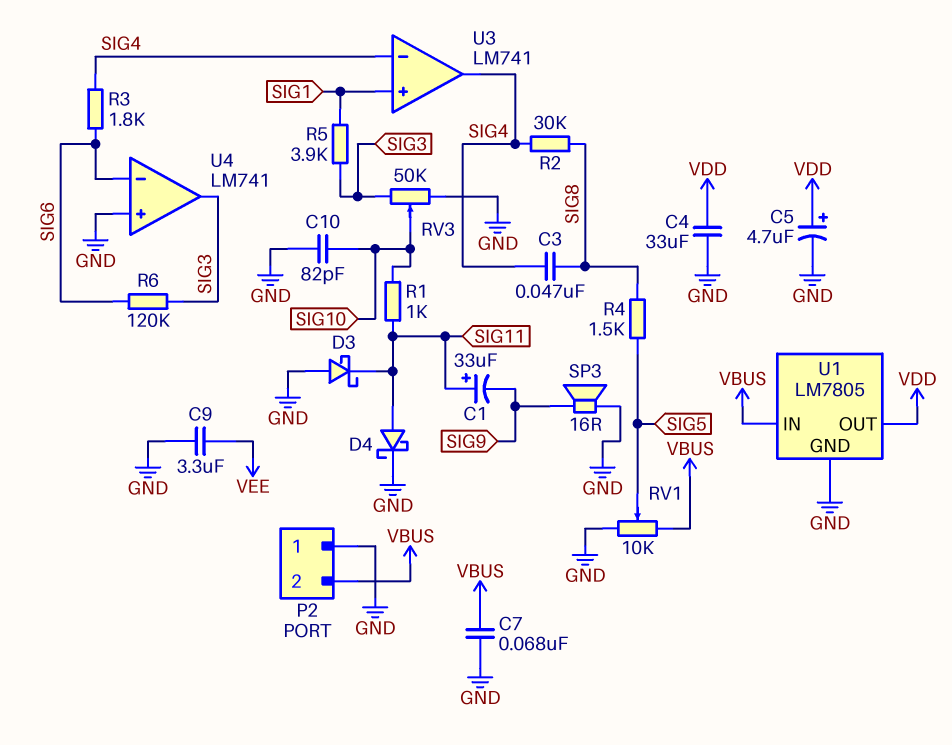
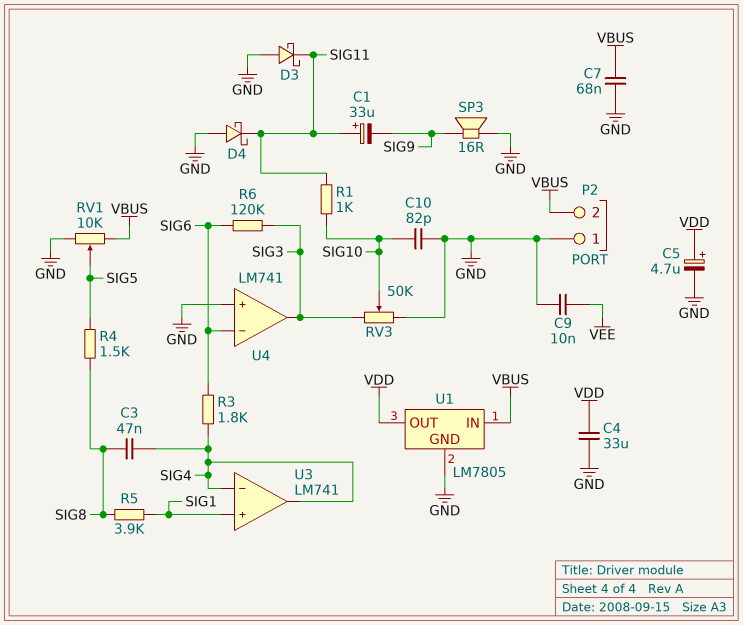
C9: 3.3uF (GND, VEE) -> 10nF (GND, VEE)
D4: schottky (A SIG11, K GND) -> schottky (A GND, K SIG11)
R2: 30k (SIG4, SIG8) -> none
R5: 3.9k (SIG1, SIG3) -> 3.9k (SIG1, SIG8)

